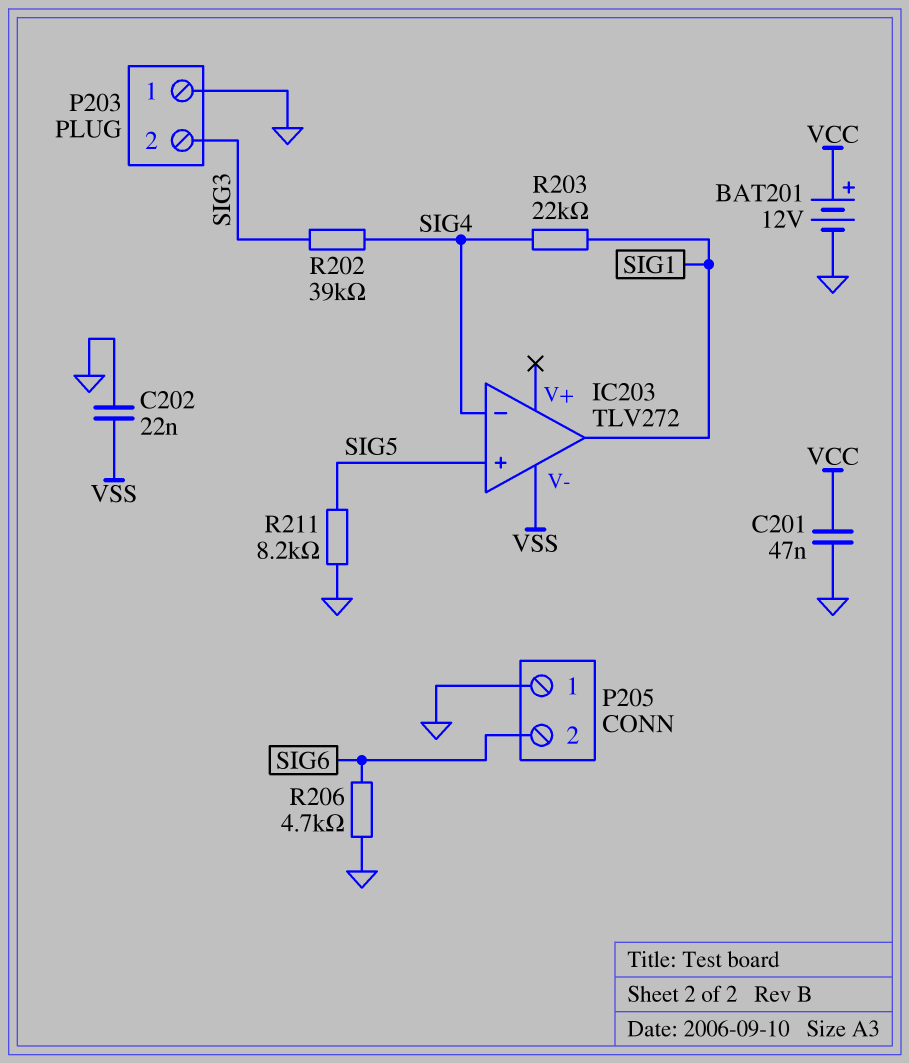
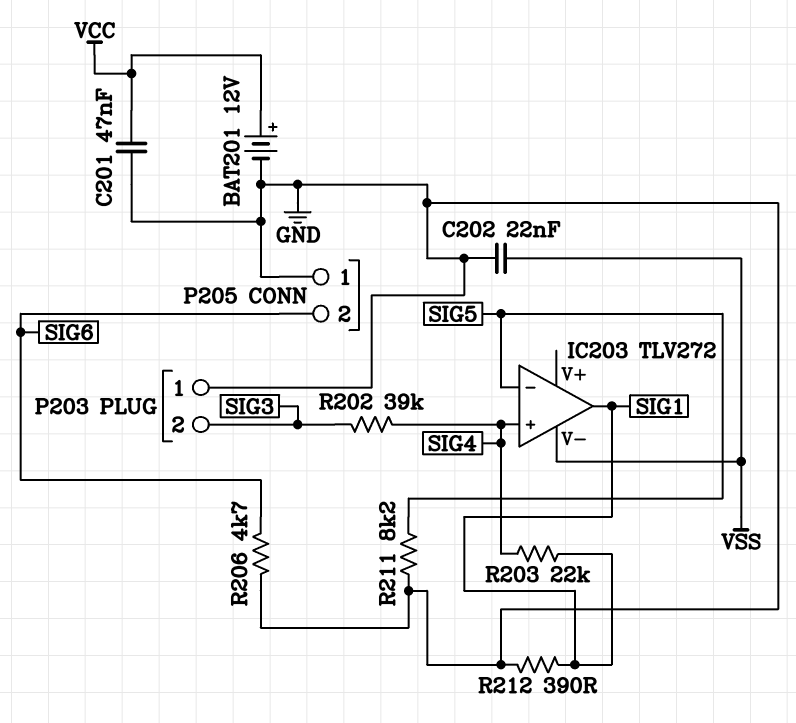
IC203 pin in+: SIG5 -> SIG4
IC203 pin in-: SIG4 -> SIG5
R212: none -> 390 (GND, SIG1)

